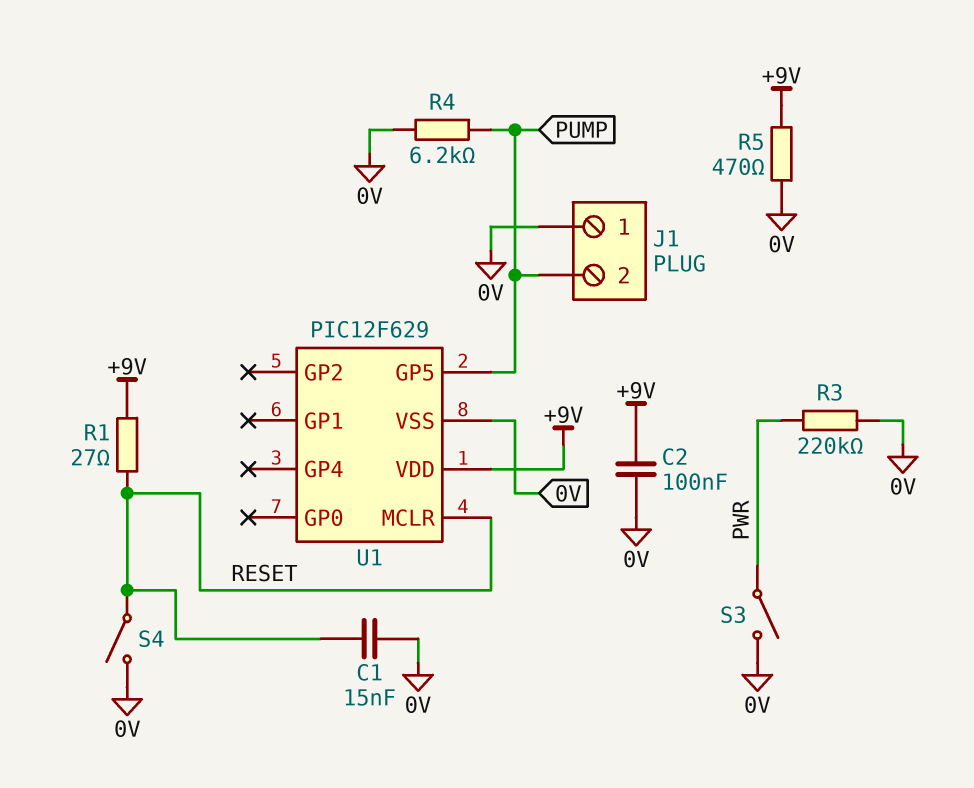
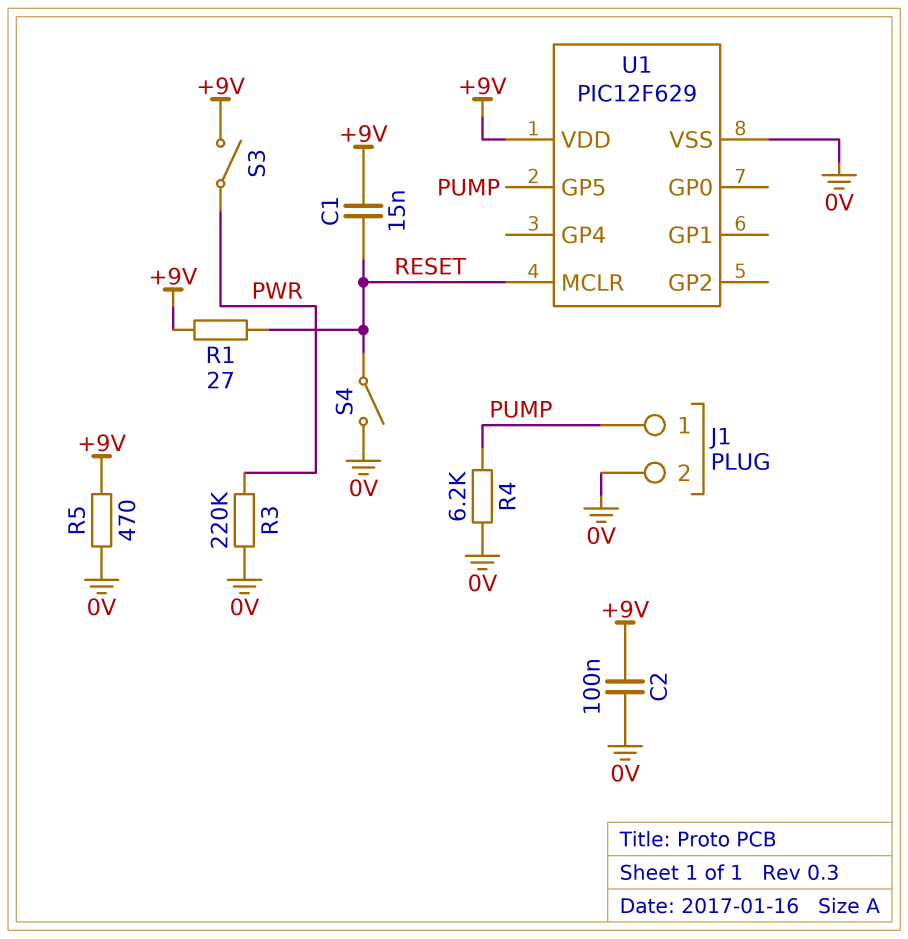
C1: 15nF (0V, RESET) -> 15nF (+9V, RESET)
J1 pin 1: 0V -> PUMP
J1 pin 2: PUMP -> 0V
S3: switch (0V, PWR) -> switch (+9V, PWR)

